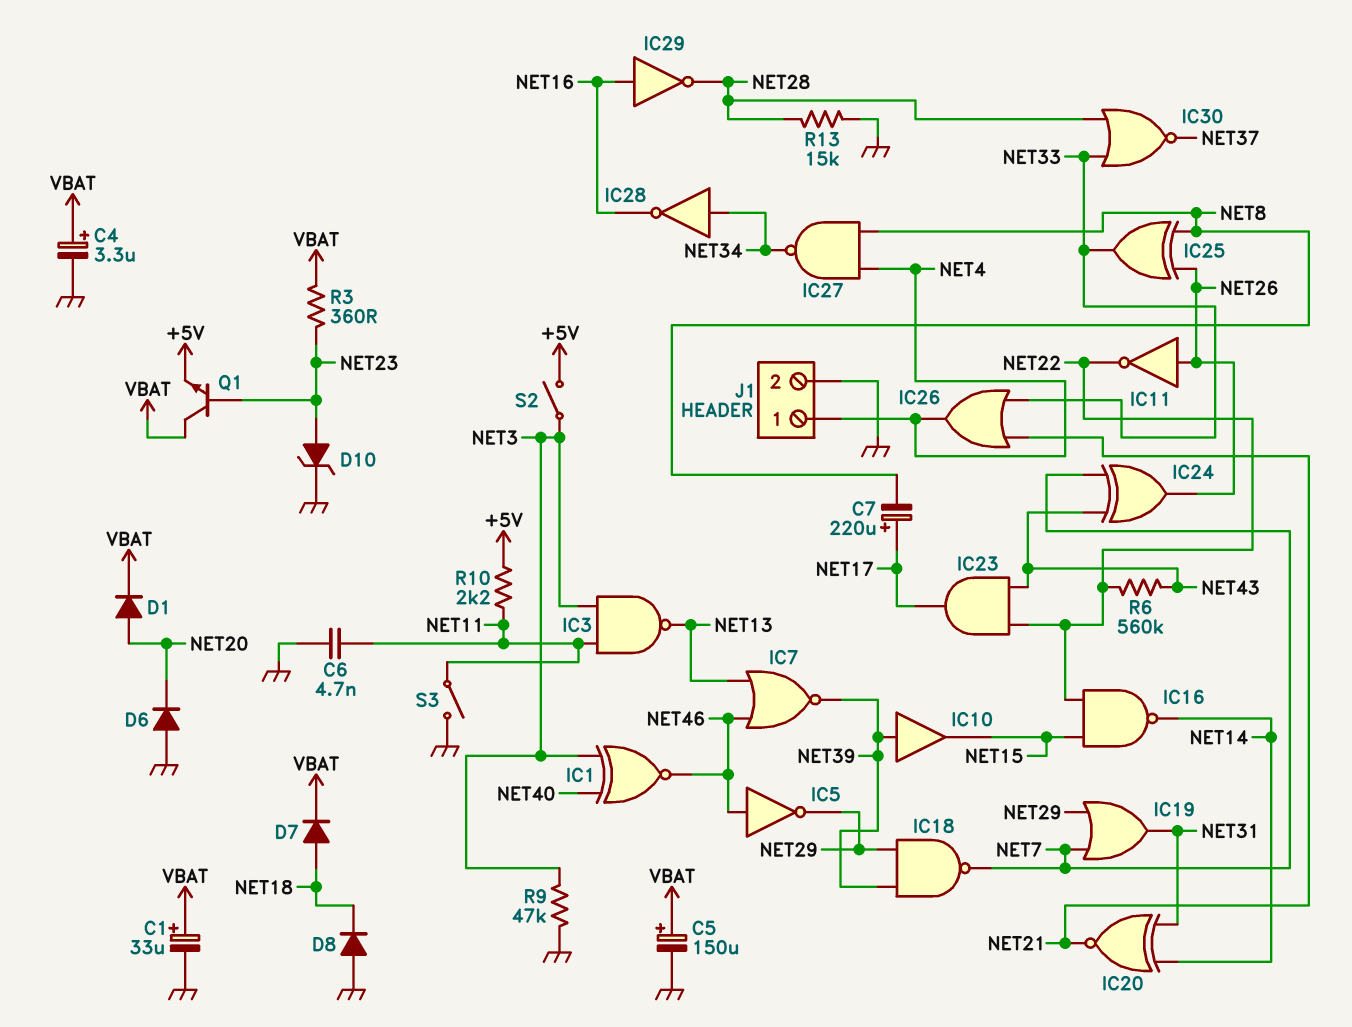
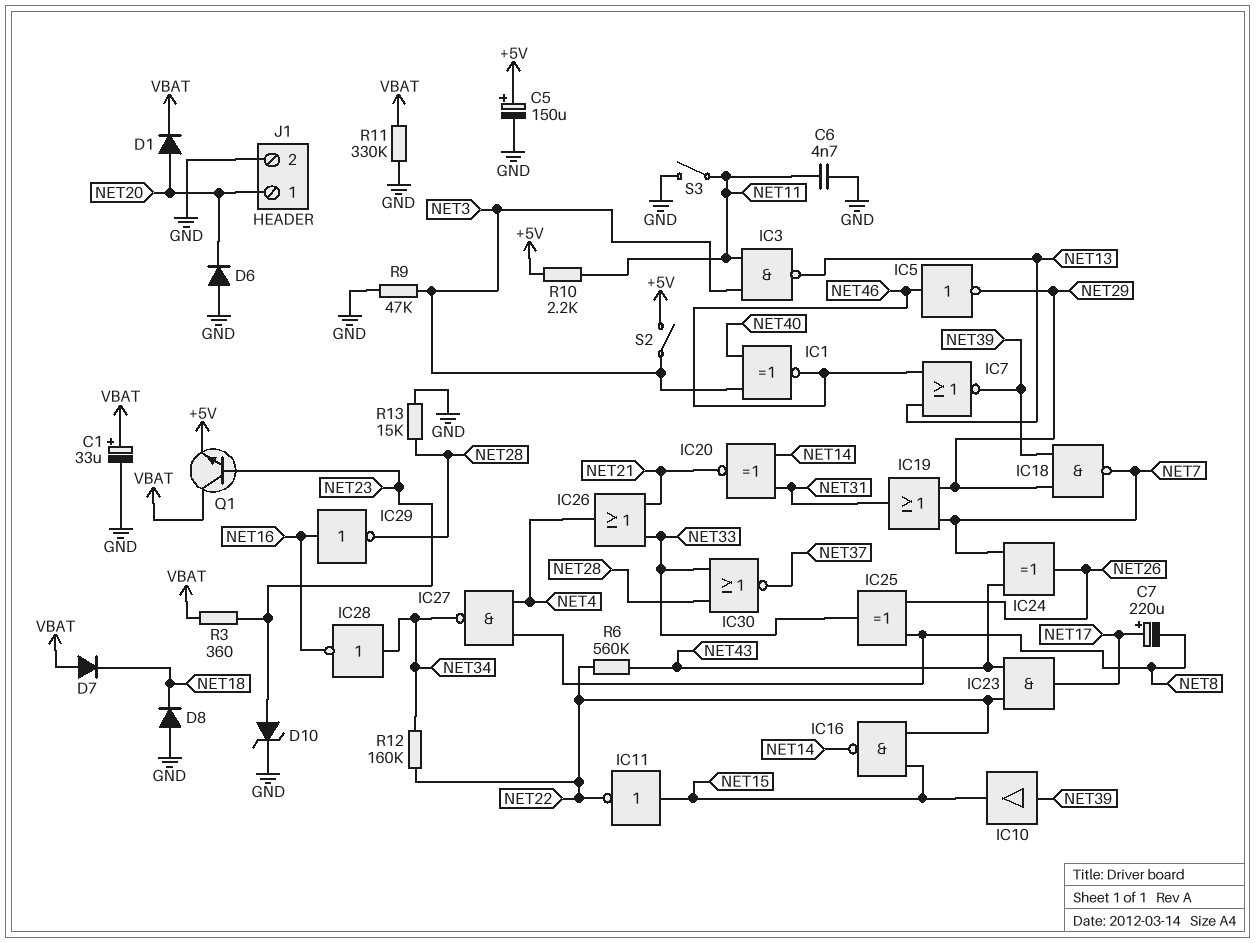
C4: 3.3uF (plus VBAT, minus GND) -> none
C5: 150uF (plus VBAT, minus GND) -> 150uF (plus +5V, minus GND)
D7: diode (A NET18, K VBAT) -> diode (A VBAT, K NET18)
IC11: NOT (in NET26, out NET22) -> NOT (in NET15, out NET22)
J1 pin 1: NET4 -> NET20
R11: none -> 330k (GND, VBAT)
R12: none -> 160k (NET22, NET34)

